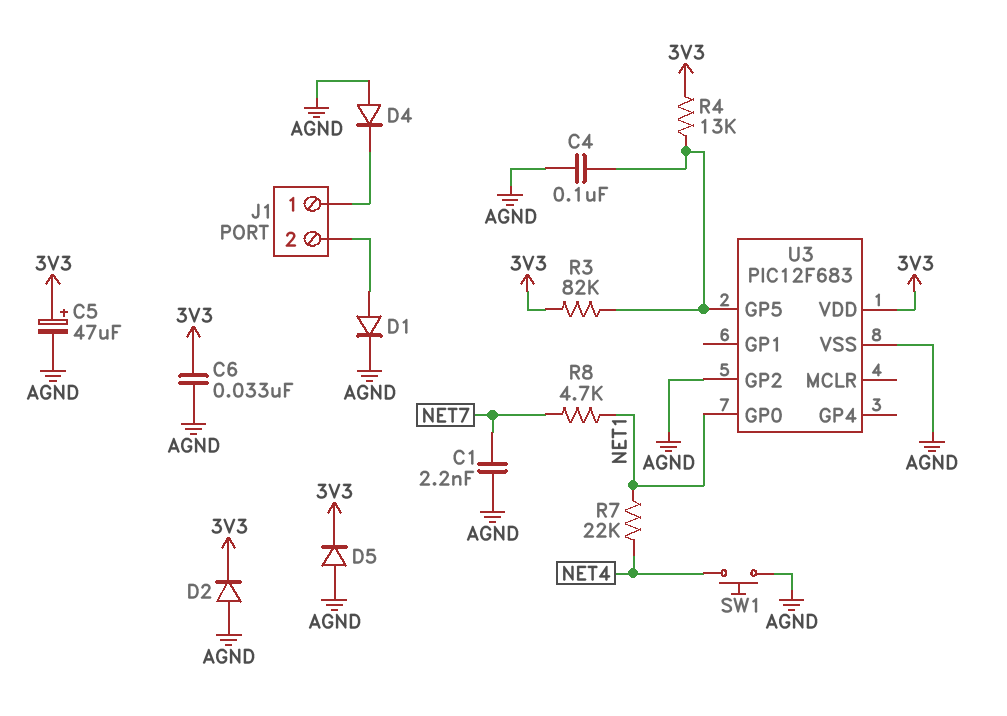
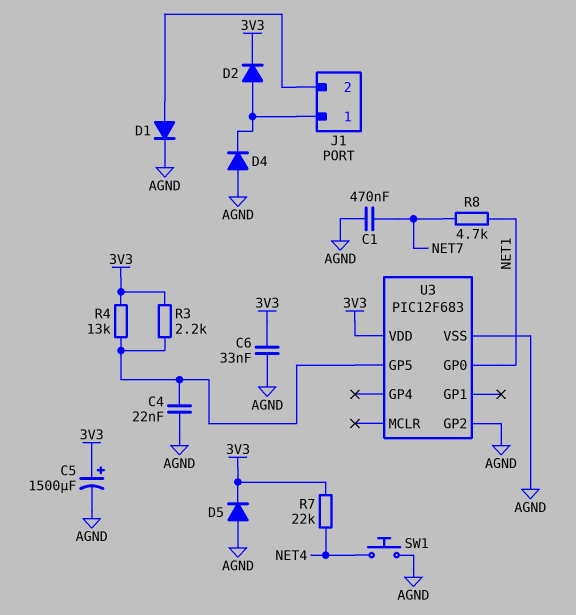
C1: 2.2nF (AGND, NET7) -> 470nF (AGND, NET7)
C4: 100nF (AGND, U3/GP5) -> 22nF (AGND, U3/GP5)
C5: 47uF (plus 3V3, minus AGND) -> 1500uF (plus 3V3, minus AGND)
D2: diode (A AGND, K 3V3) -> diode (A J1/1, K 3V3)
R3: 82k (3V3, U3/GP5) -> 2.2k (3V3, U3/GP5)
R7: 22k (NET1, NET4) -> 22k (3V3, NET4)

